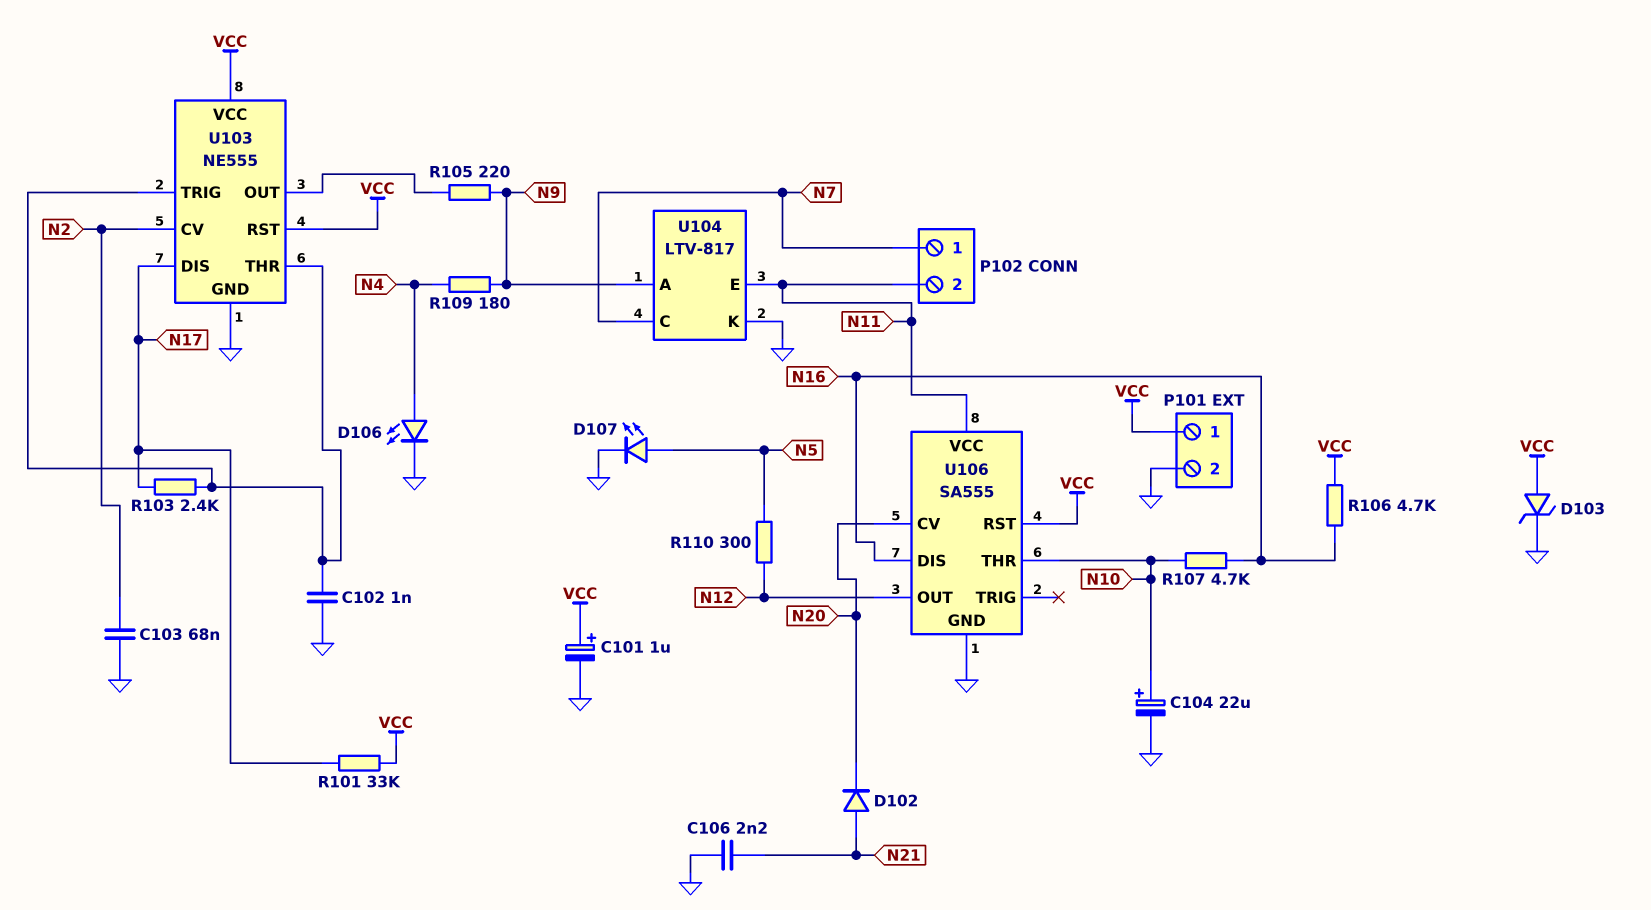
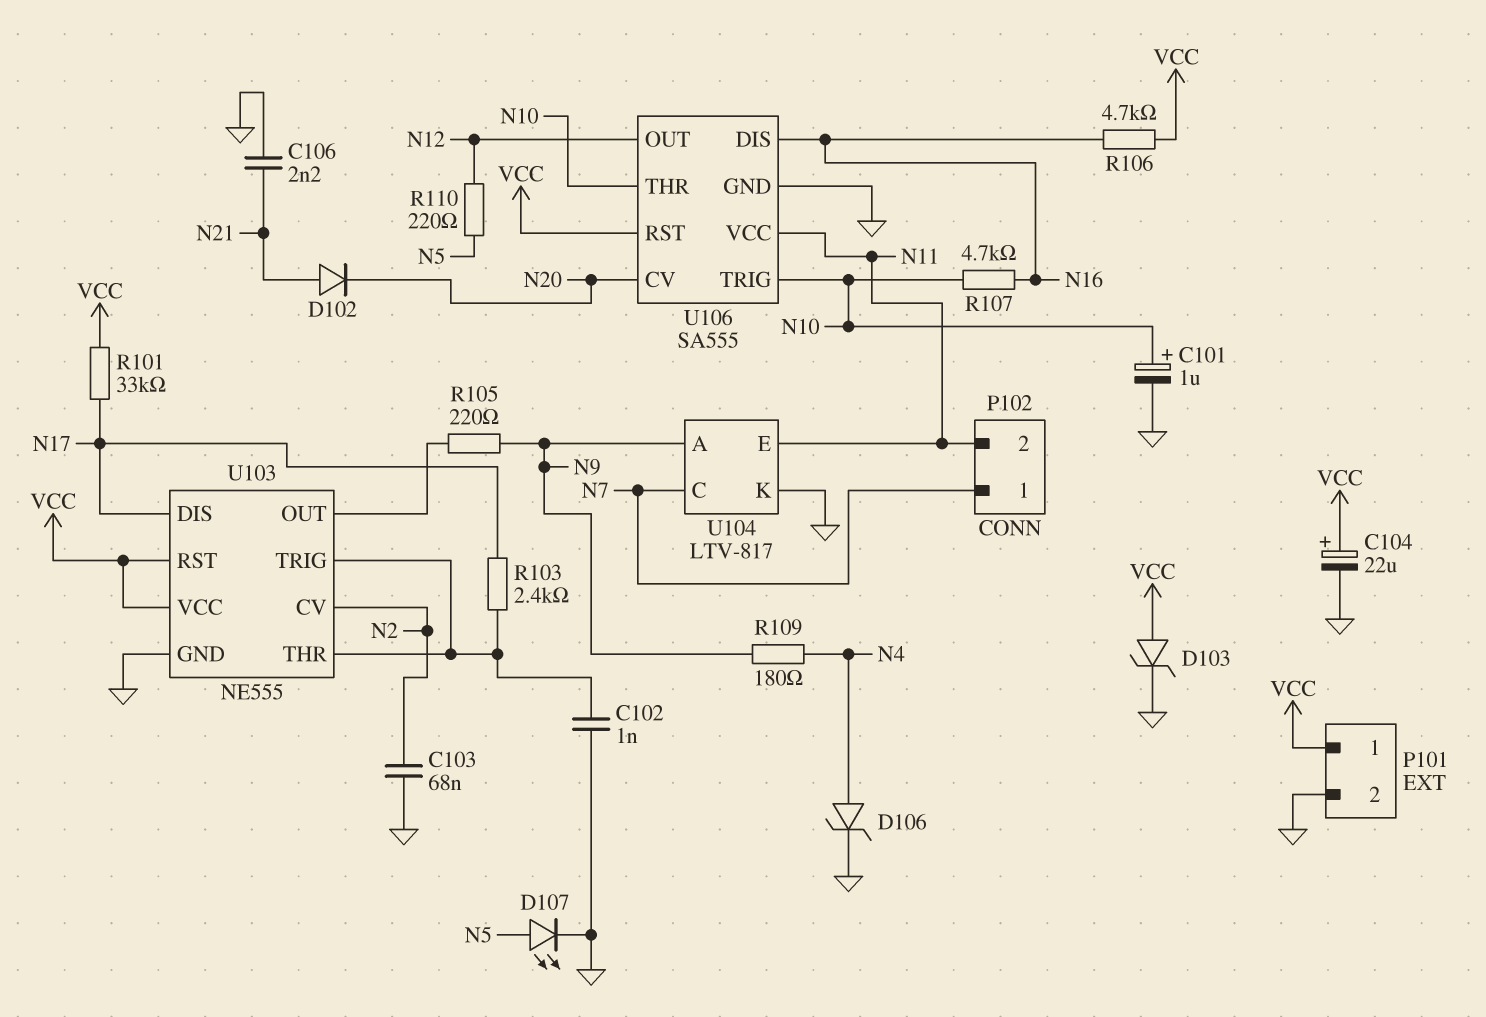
C101: 1uF (plus VCC, minus GND) -> 1uF (plus N10, minus GND)
C104: 22uF (plus N10, minus GND) -> 22uF (plus VCC, minus GND)
D106: LED (A N4, K GND) -> zener (A N4, K GND)
R110: 300 (N5, N12) -> 220 (N5, N12)
U106 pin TRIG: none -> N10

